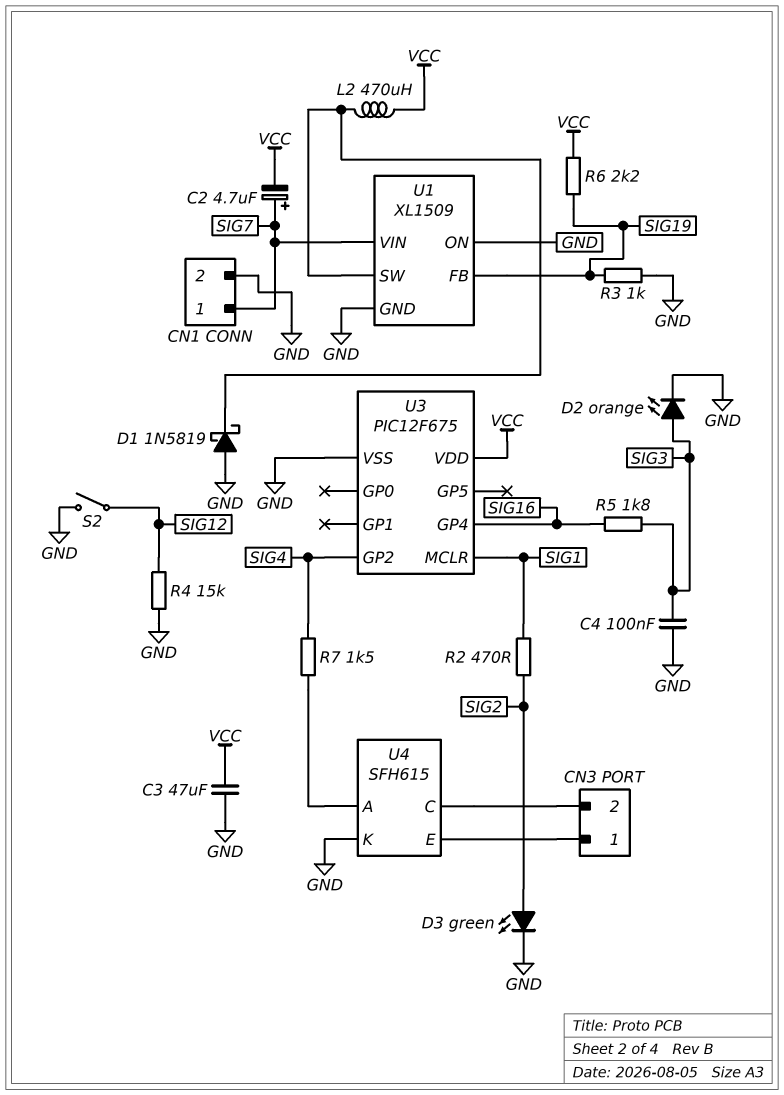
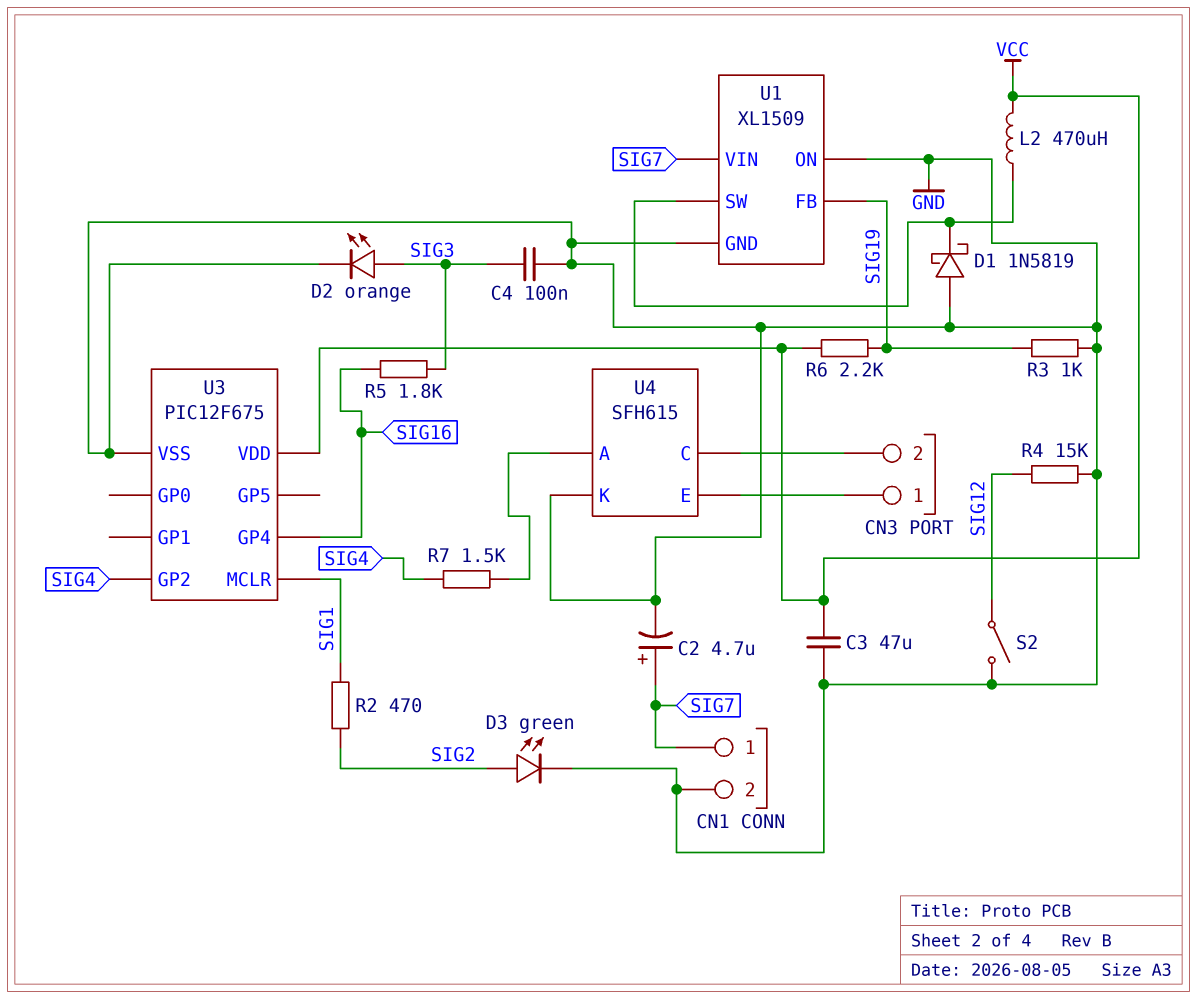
C2: 4.7uF (plus SIG7, minus VCC) -> 4.7uF (plus SIG7, minus GND)

